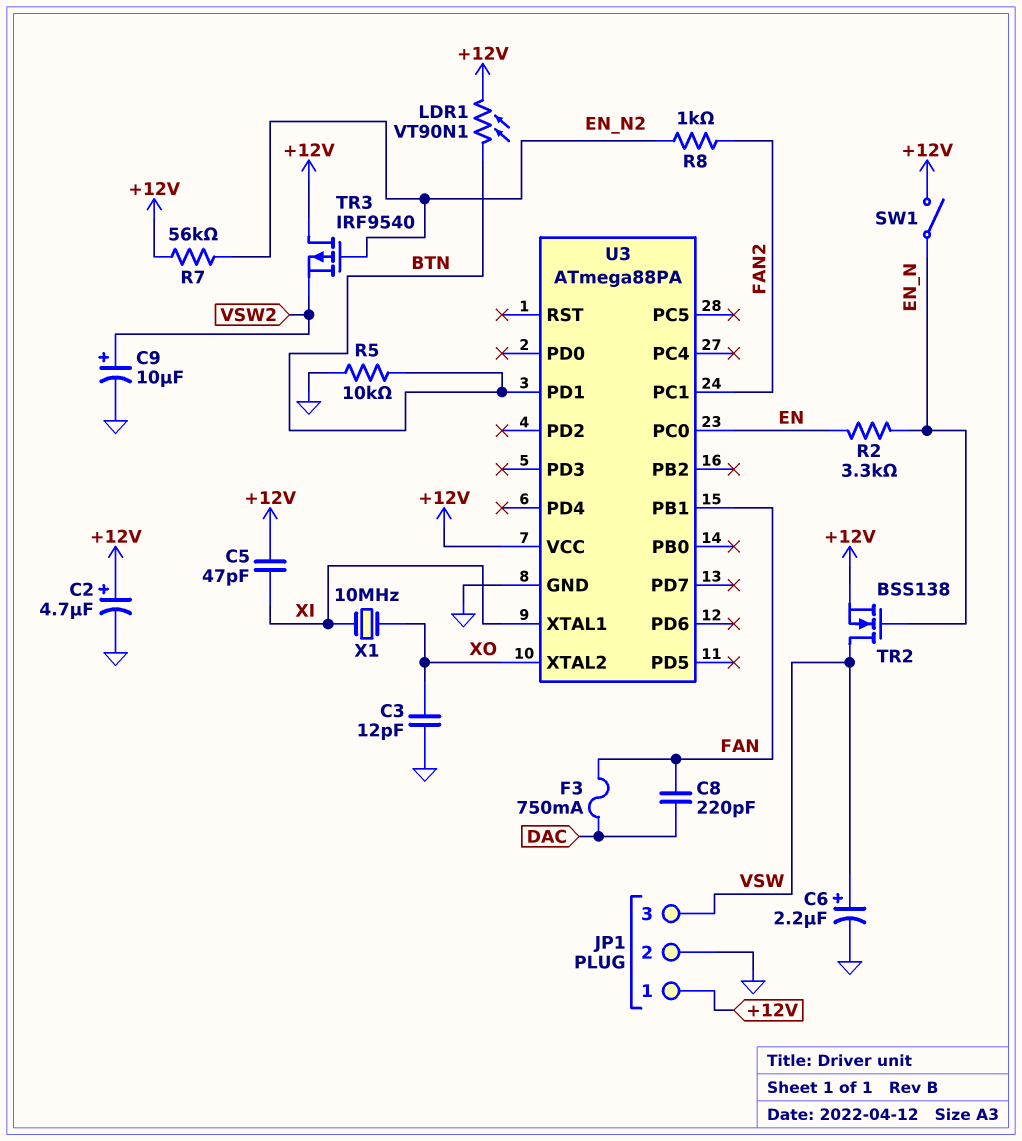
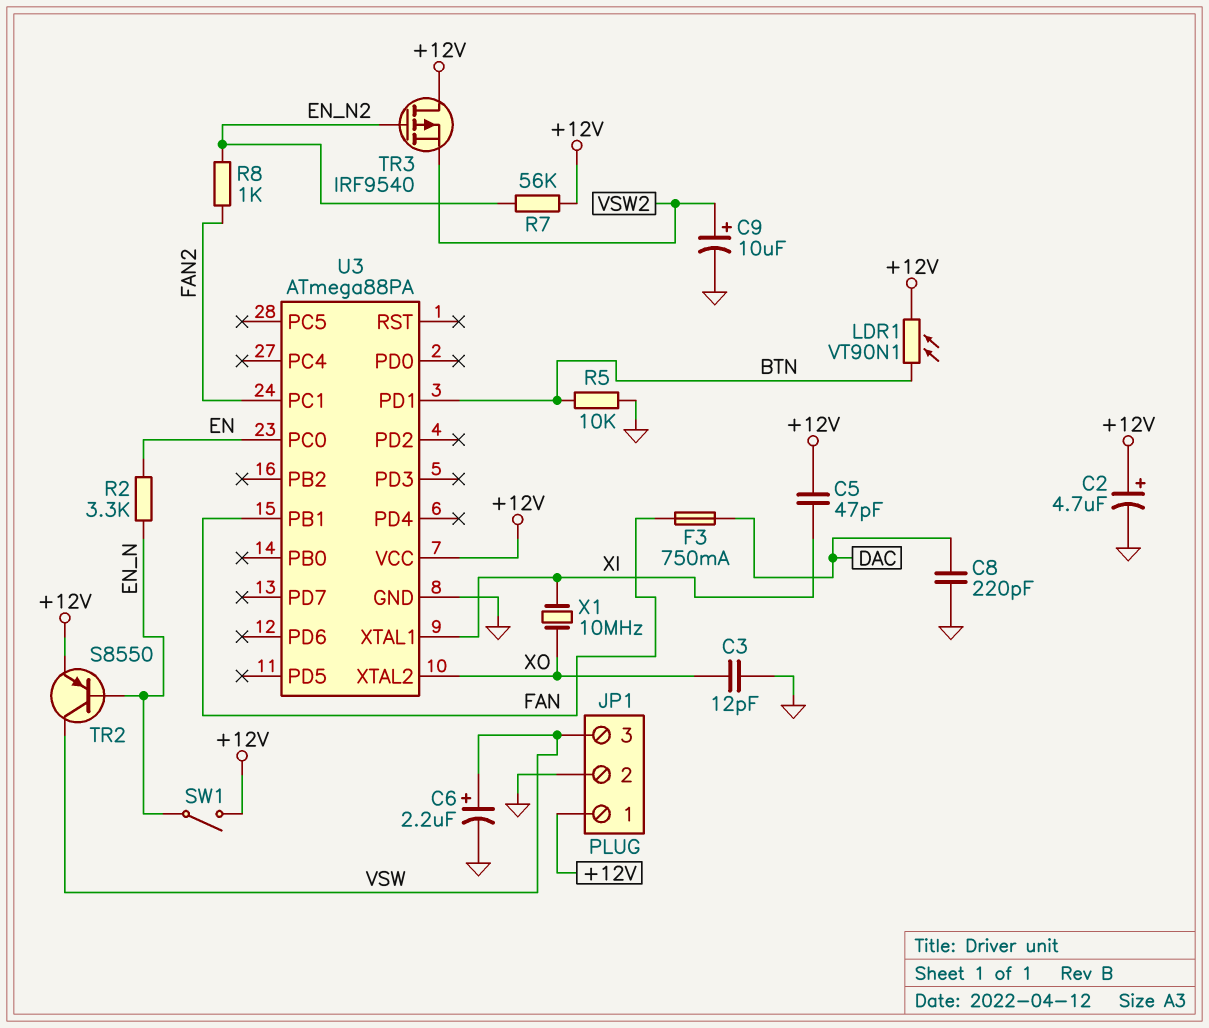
C8: 220pF (DAC, FAN) -> 220pF (DAC, GND)
TR2: NMOS BSS138 (G EN_N, D VSW, S +12V) -> PNP S8550 (B EN_N, C VSW, E +12V)

